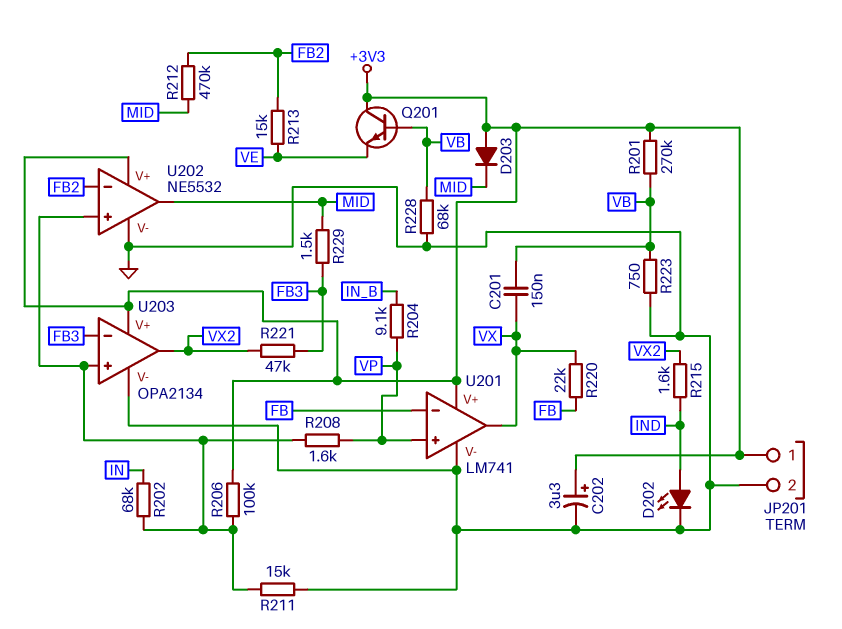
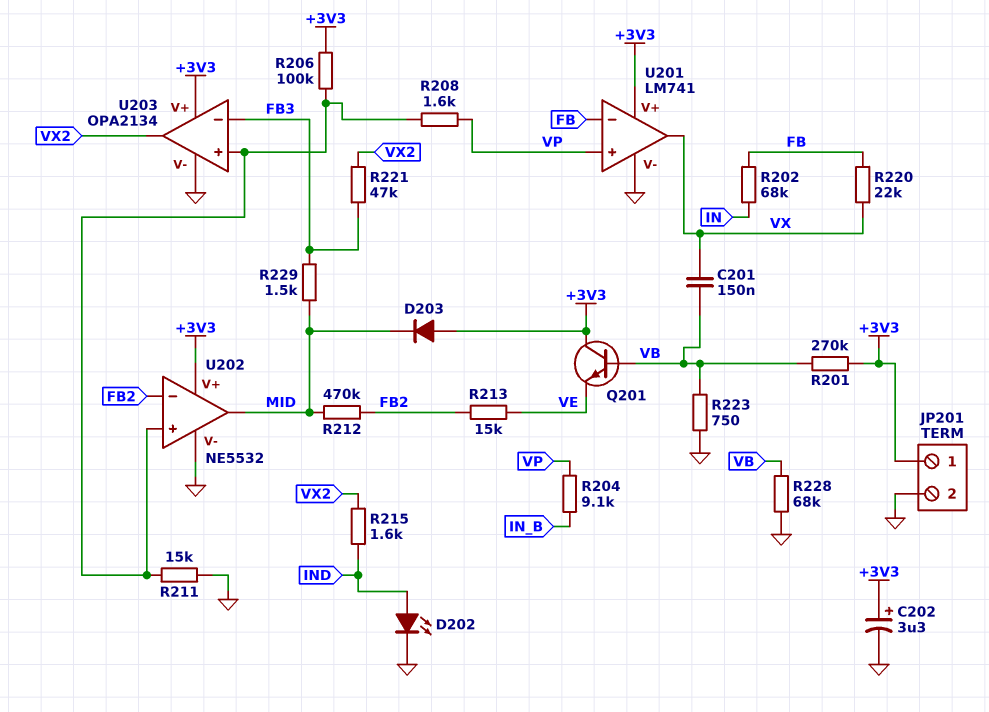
R202: 68k (IN, U202/in+) -> 68k (FB, IN)

